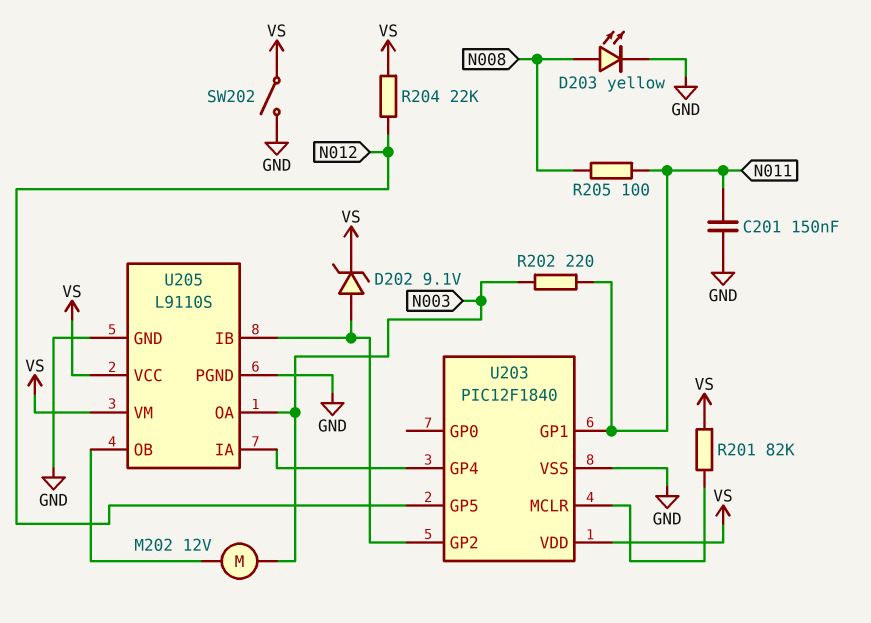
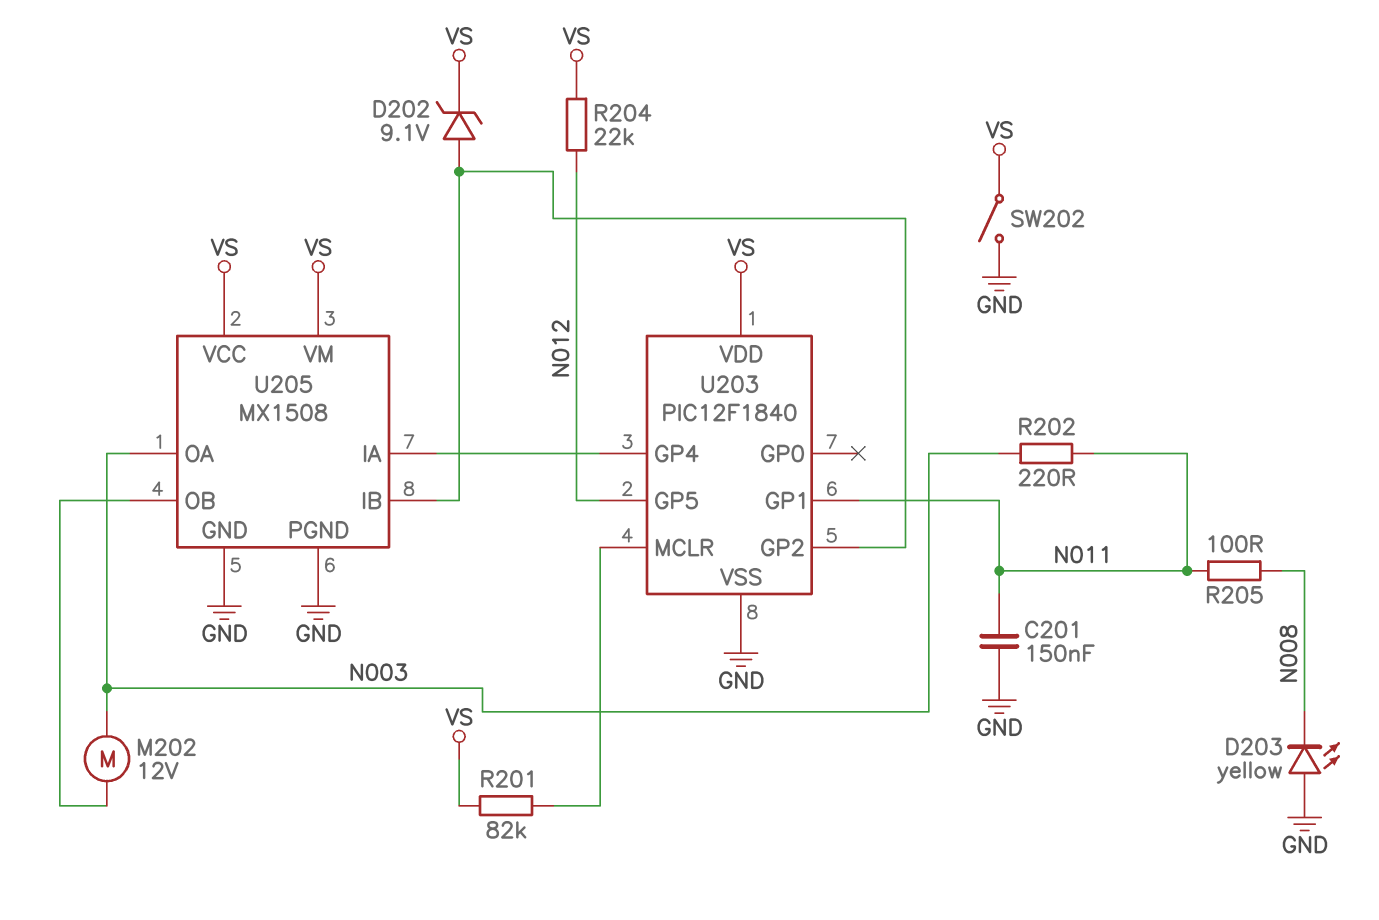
D203: LED yellow (A N008, K GND) -> LED yellow (A GND, K N008)
U205: L9110S -> MX1508

